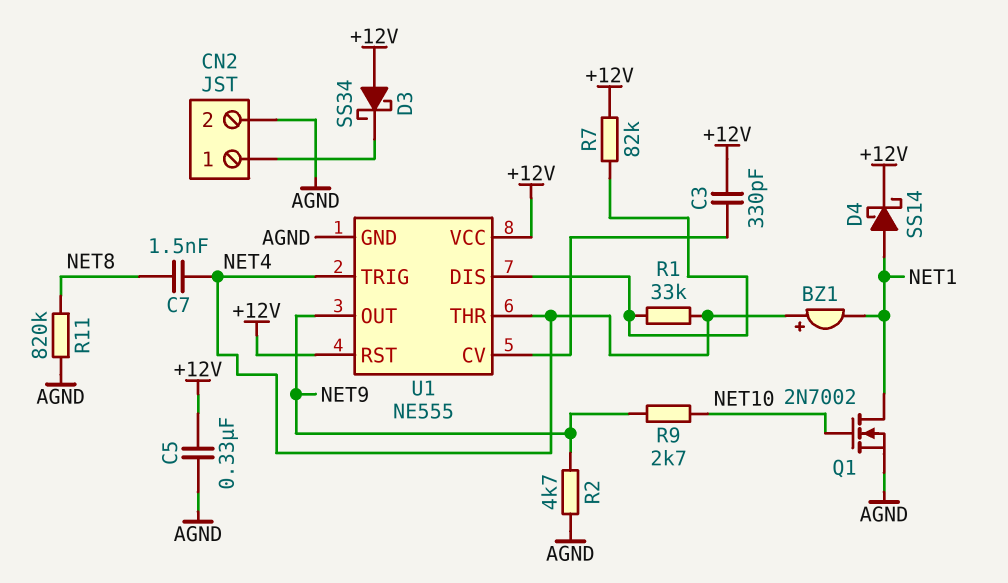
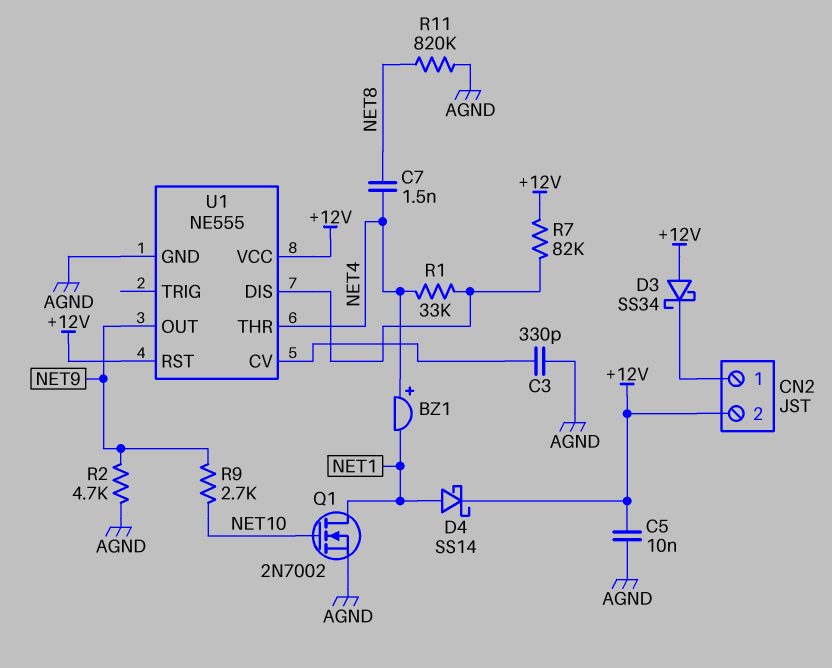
C3: 330pF (+12V, U1/CV) -> 330pF (AGND, U1/CV)
C5: 330nF (+12V, AGND) -> 10nF (+12V, AGND)
CN2 pin 2: AGND -> +12V
U1 pin TRIG: NET4 -> none

